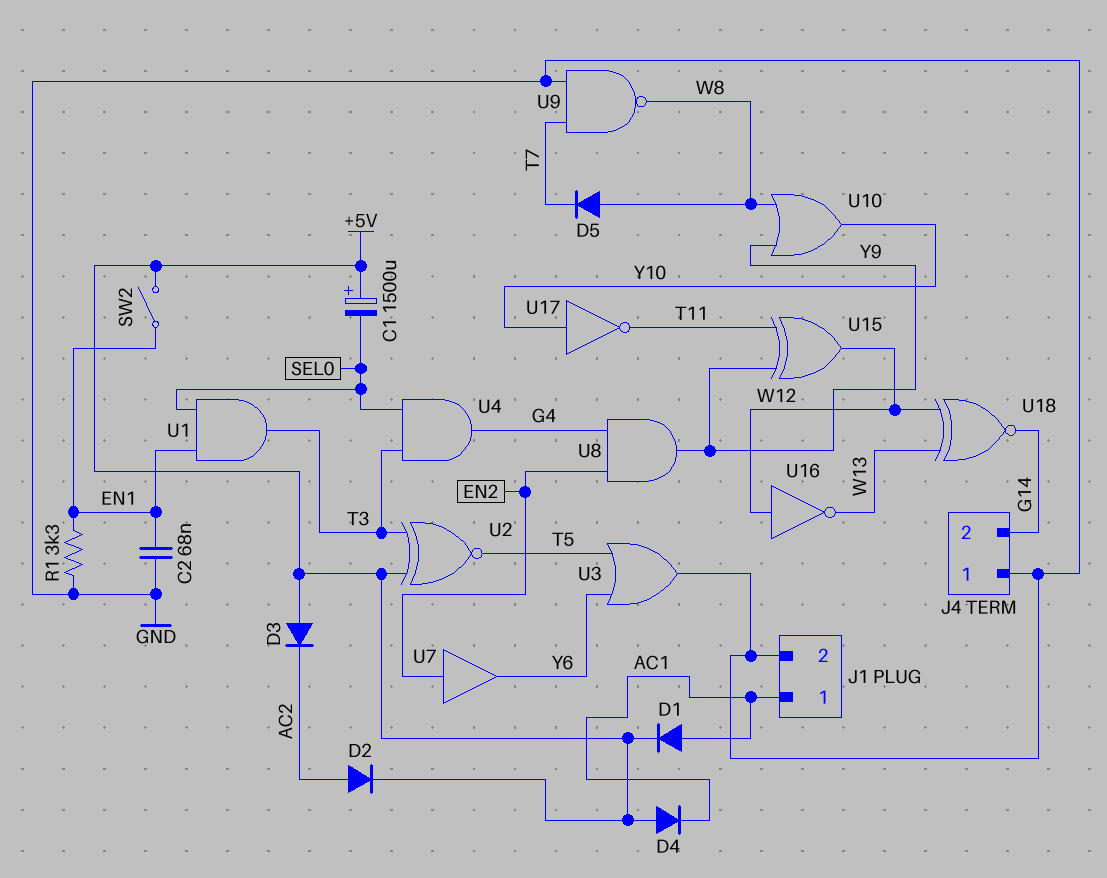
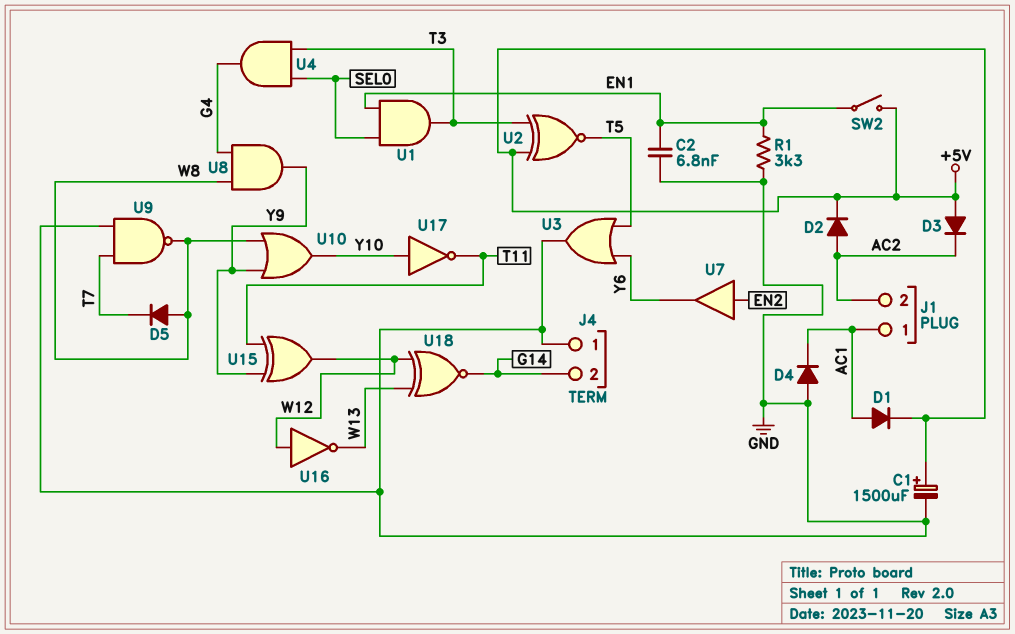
C1: 1500uF (plus +5V, minus SEL0) -> 1500uF (plus +5V, minus GND)
C2: 68nF (EN1, GND) -> 6.8nF (EN1, GND)
D4: diode (A +5V, K AC1) -> diode (A GND, K AC1)
J1 pin 2: GND -> AC2
U8: AND (in EN2, in G4, out Y9) -> AND (in G4, in W8, out Y9)

